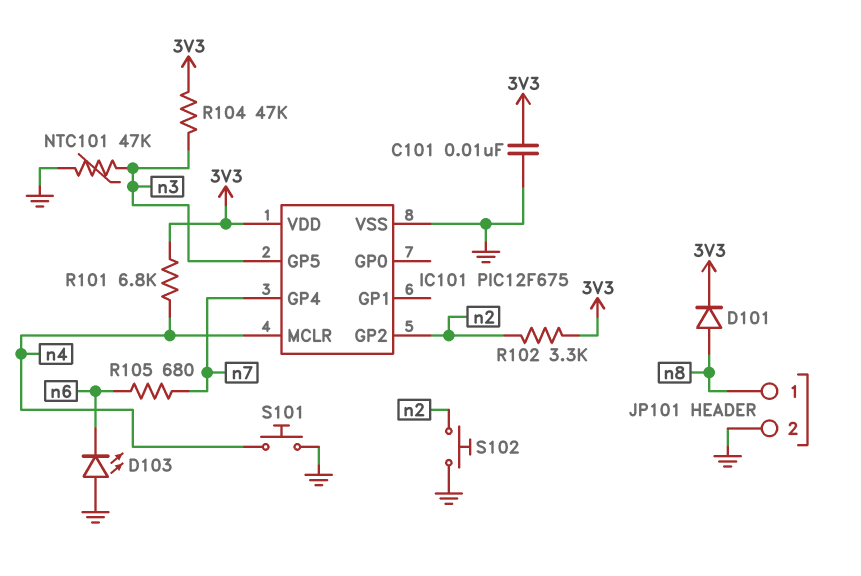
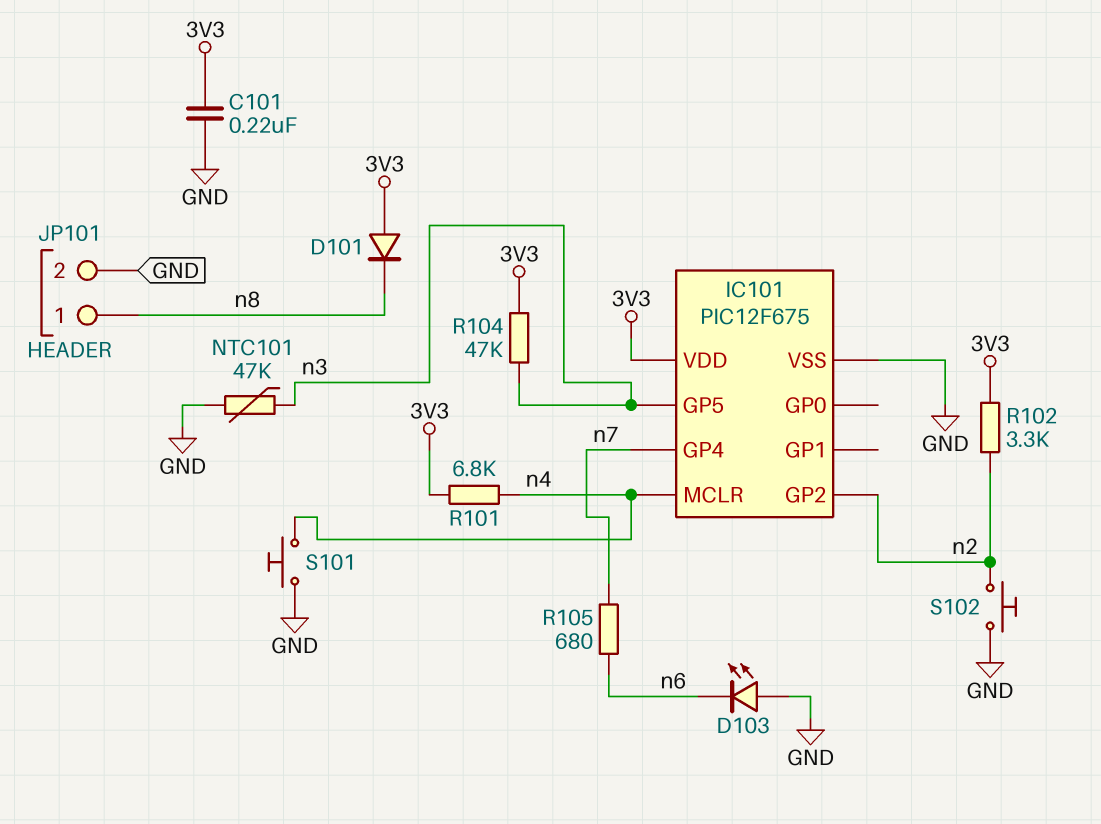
C101: 10nF (3V3, GND) -> 220nF (3V3, GND)
D101: diode (A n8, K 3V3) -> diode (A 3V3, K n8)

